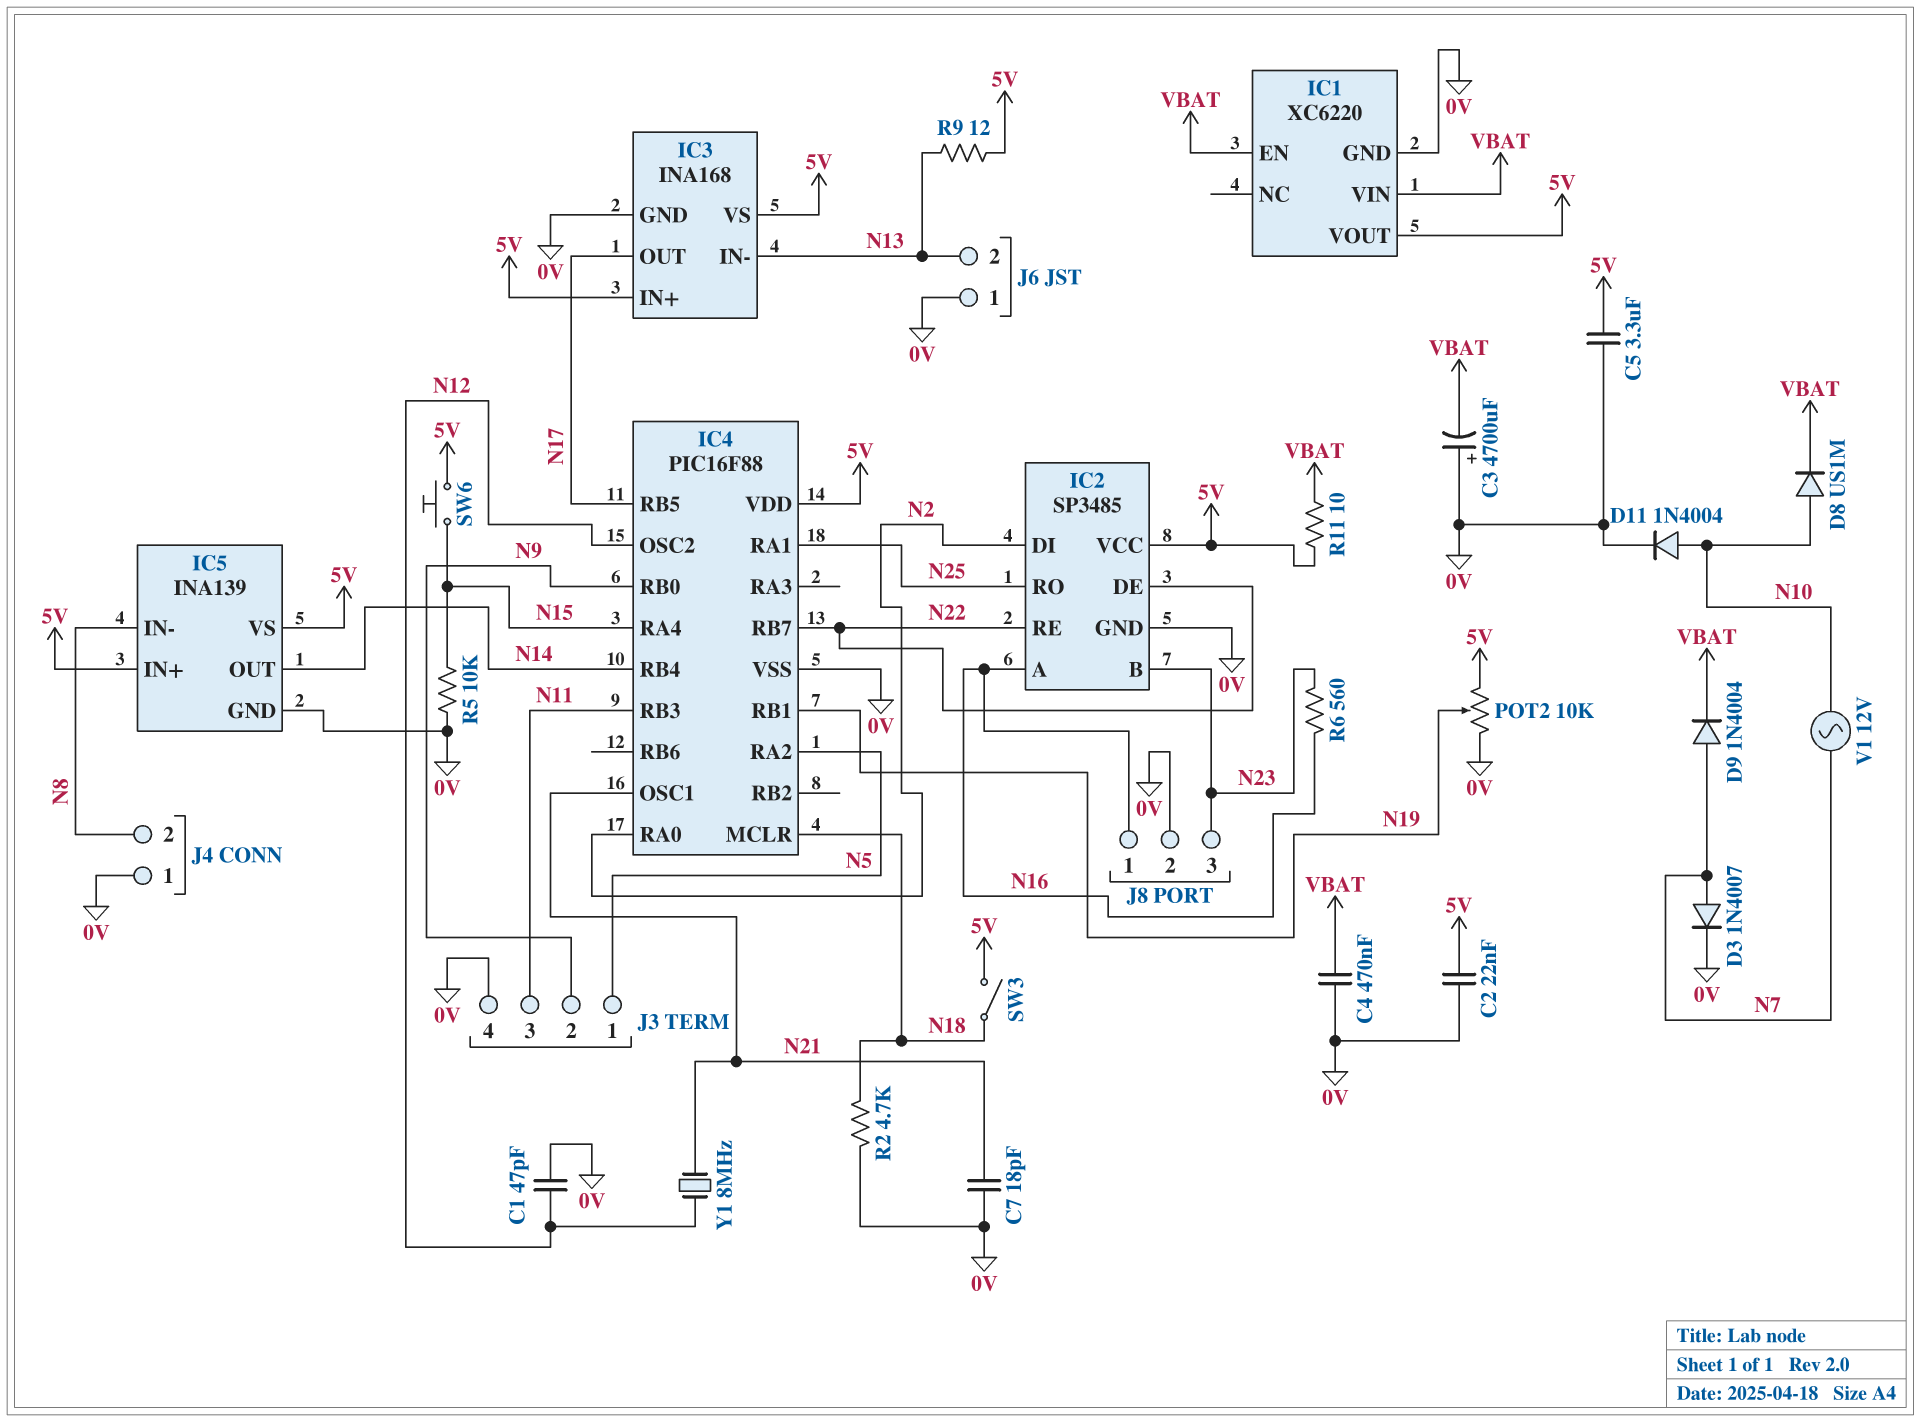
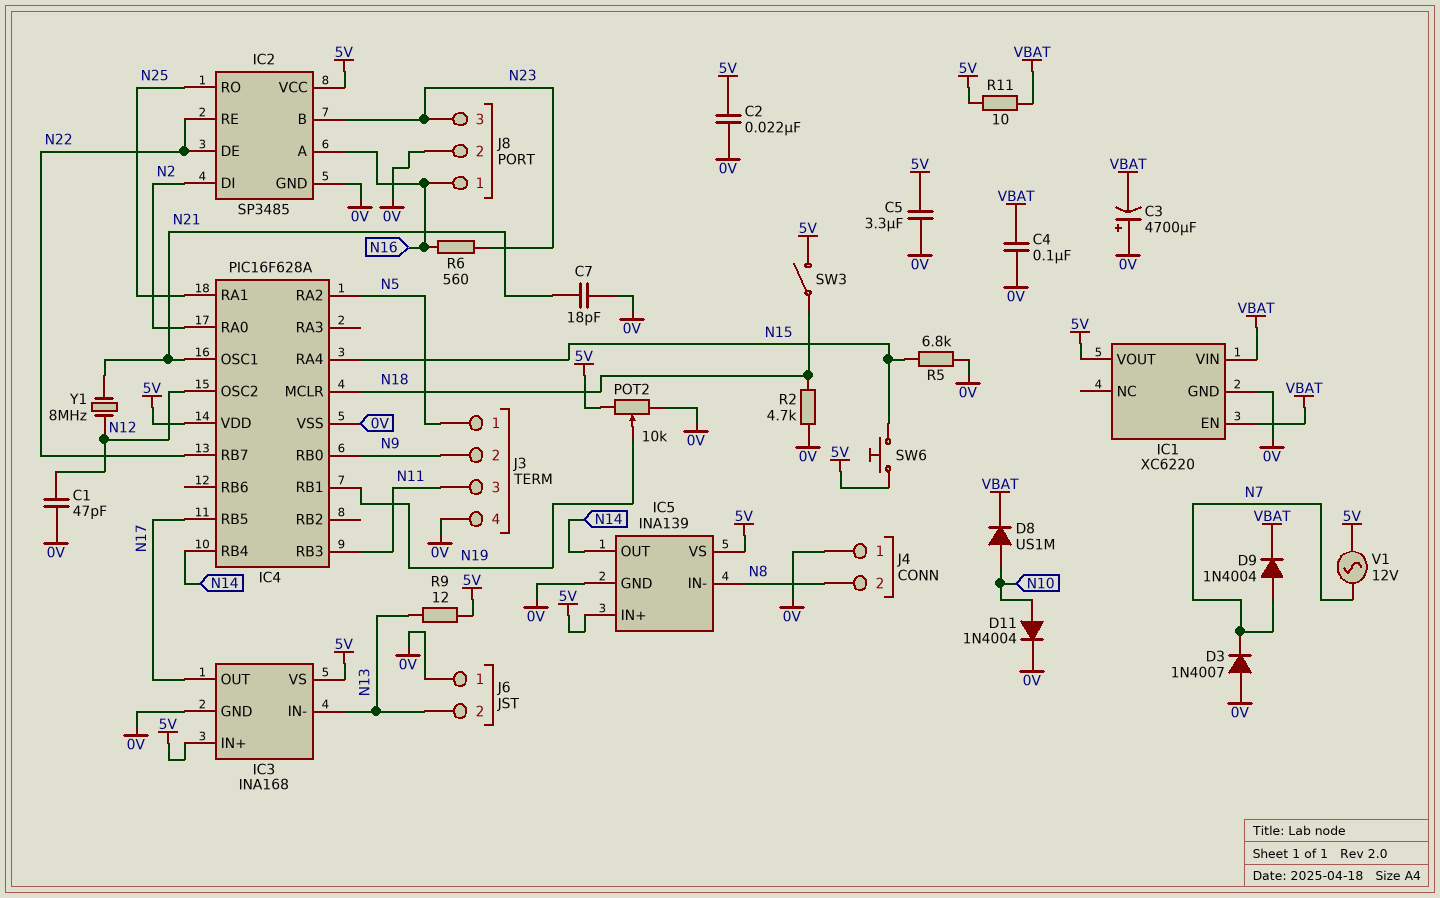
C4: 470nF (0V, VBAT) -> 100nF (0V, VBAT)
D3: diode 1N4007 (A N7, K 0V) -> diode 1N4007 (A 0V, K N7)
IC4: PIC16F88 -> PIC16F628A
R5: 10k (0V, N15) -> 6.8k (0V, N15)
V1: AC 12V (N7, N10) -> AC 12V (5V, N7)

